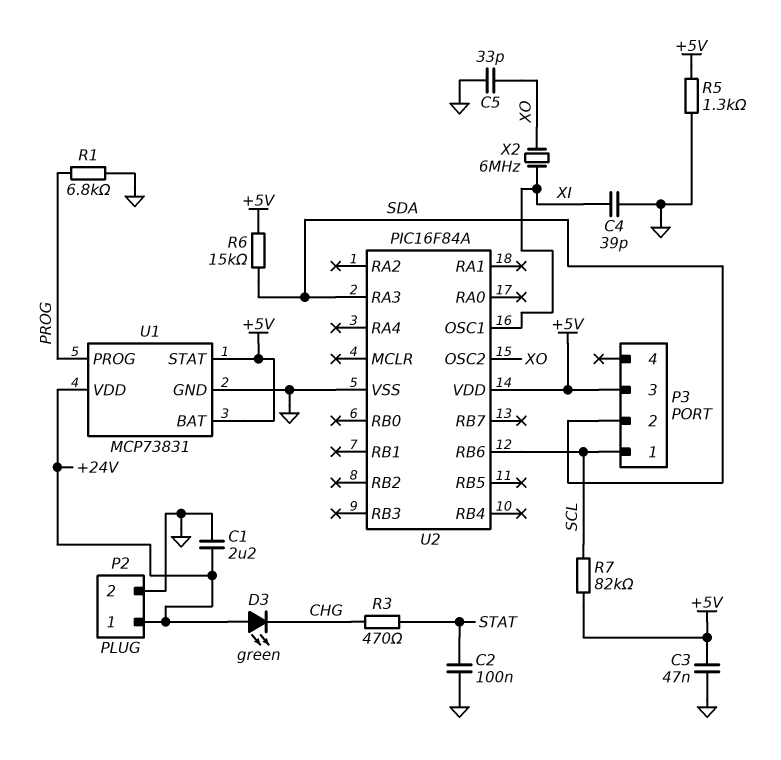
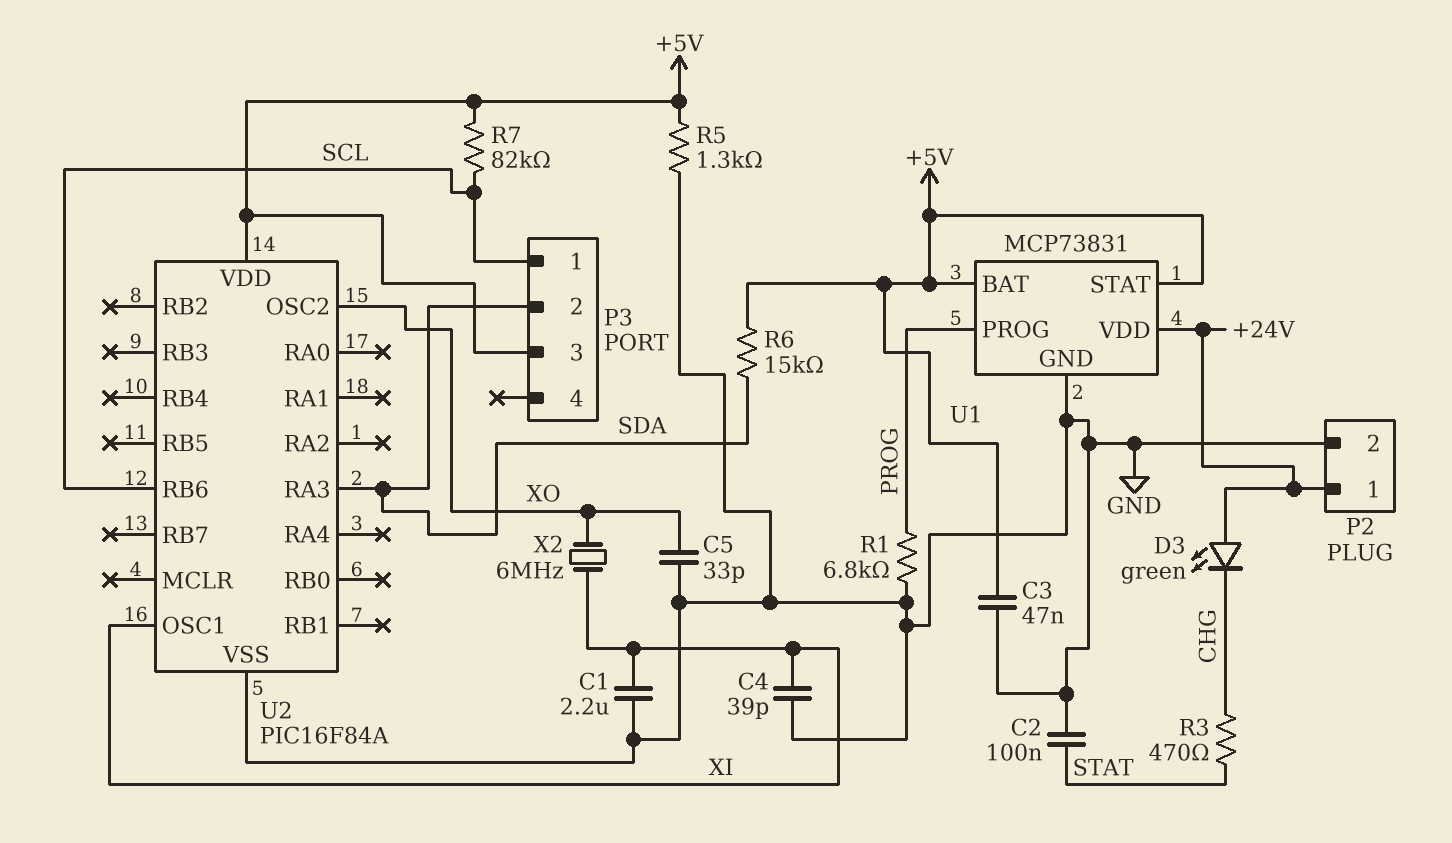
C1: 2.2uF (+24V, GND) -> 2.2uF (GND, XI)

